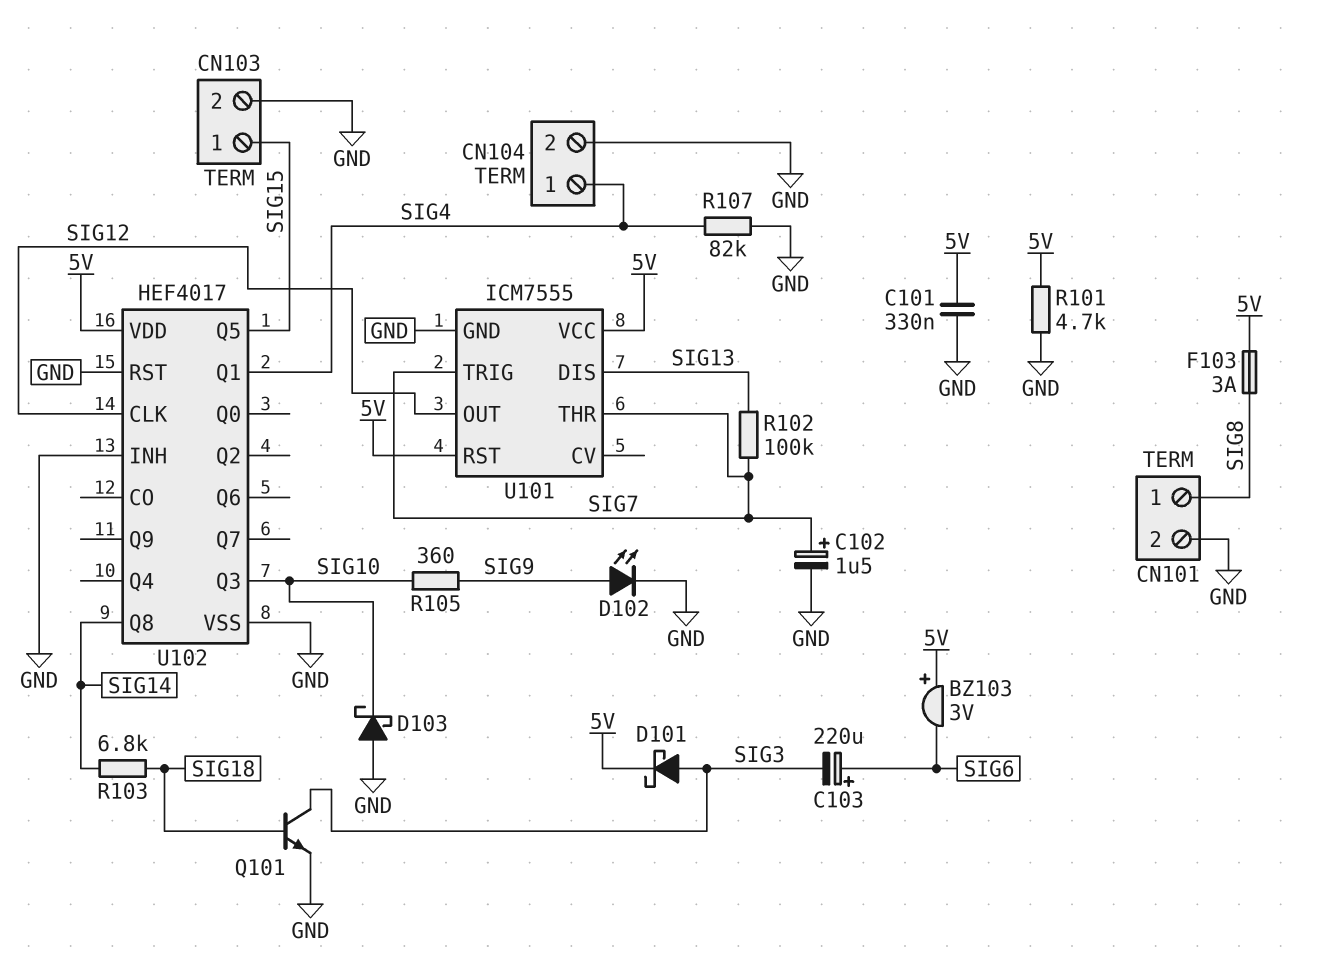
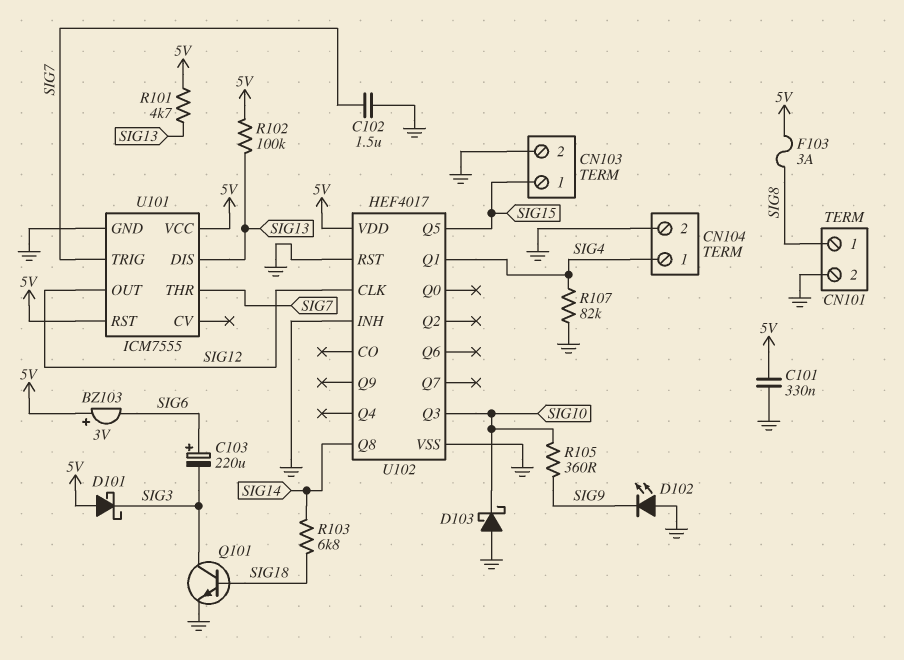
C102: 1.5uF (plus SIG7, minus GND) -> 1.5uF (GND, SIG7)
D101: schottky (A SIG3, K 5V) -> schottky (A 5V, K SIG3)
D102: LED (A SIG9, K GND) -> LED (A GND, K SIG9)
R101: 4.7k (5V, GND) -> 4.7k (5V, SIG13)
R102: 100k (SIG7, SIG13) -> 100k (5V, SIG13)

